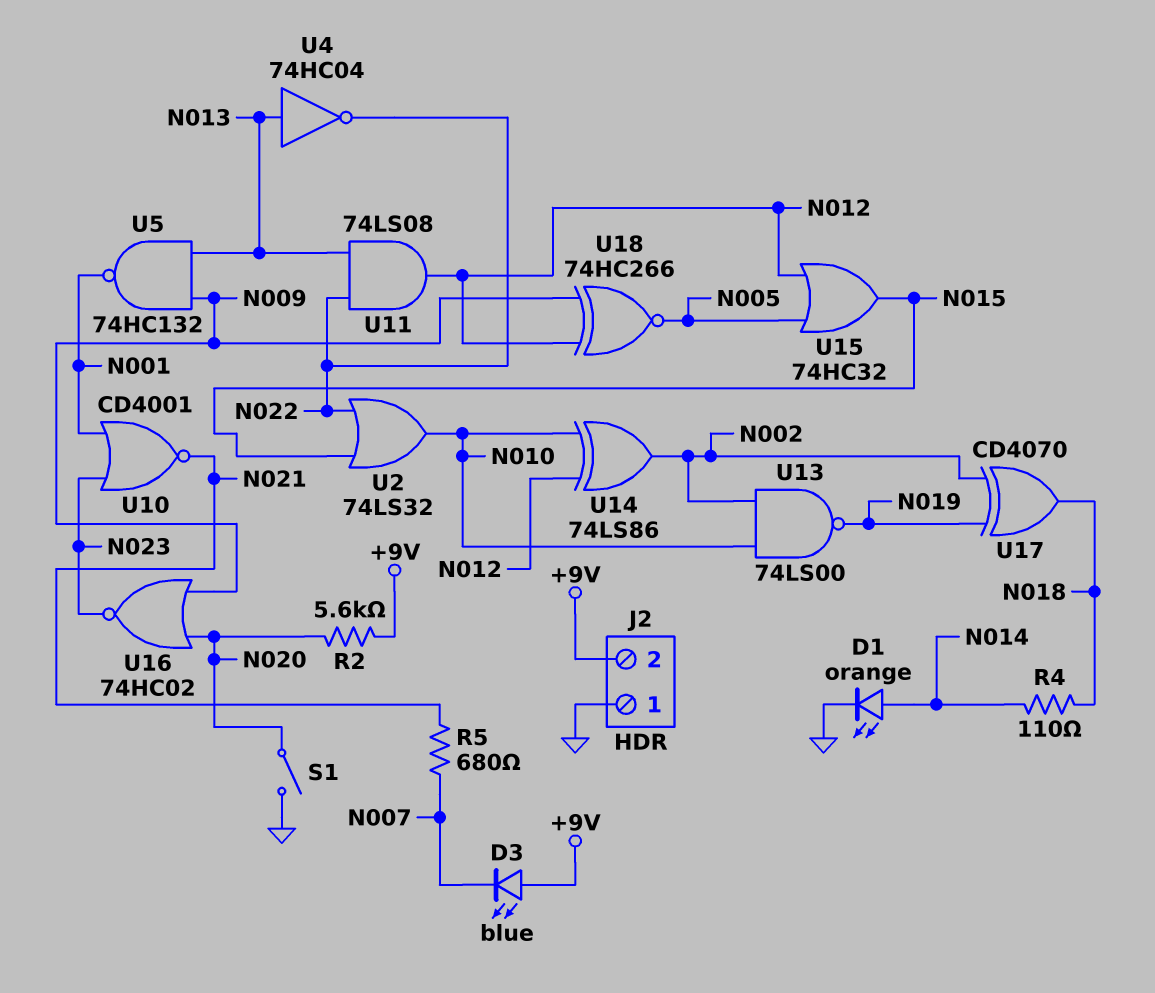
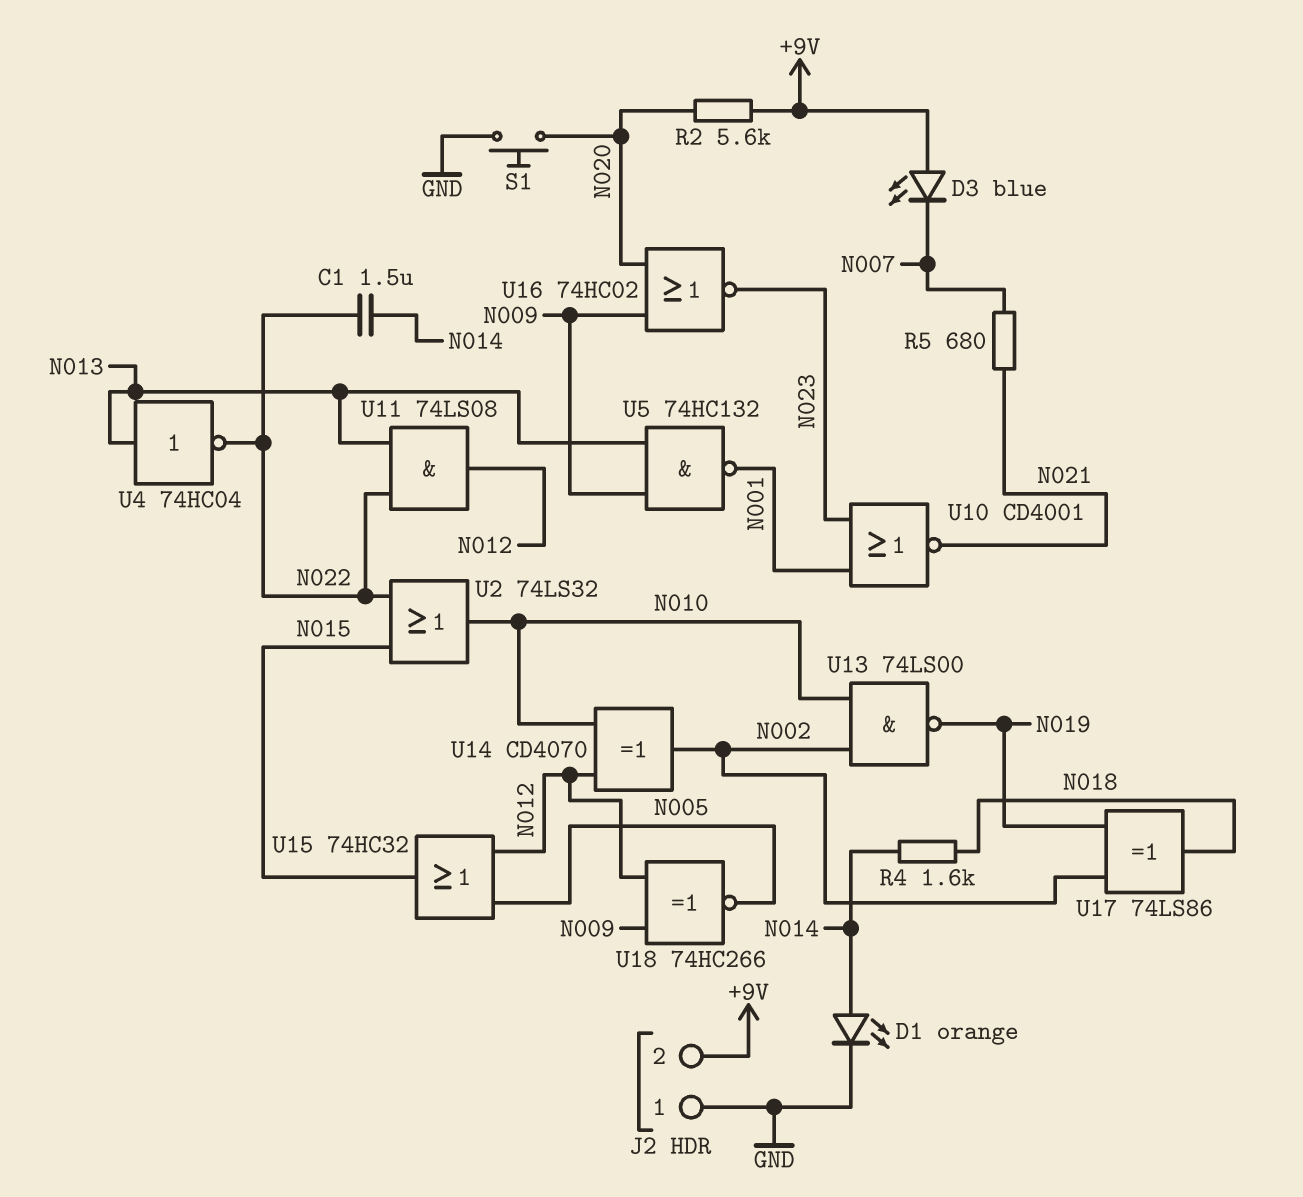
C1: none -> 1.5uF (N014, N022)
R4: 110 (N014, N018) -> 1.6k (N014, N018)
S1: switch (GND, N020) -> button (GND, N020)
U14: XOR 74LS86 (in N010, in N012, out N002) -> XOR CD4070 (in N010, in N012, out N002)
U17: XOR CD4070 (in N002, in N019, out N018) -> XOR 74LS86 (in N002, in N019, out N018)

